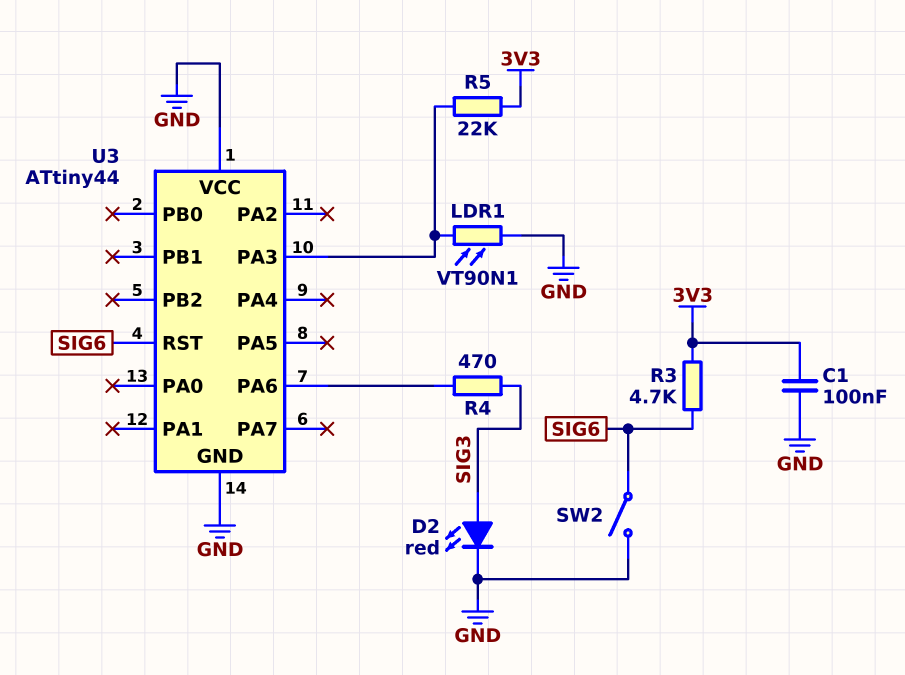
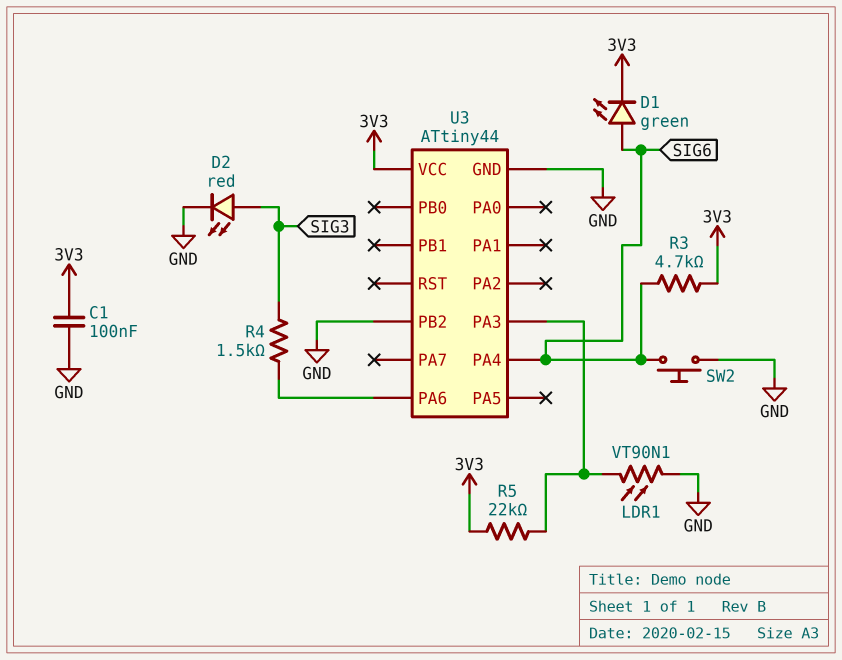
D1: none -> LED green (A SIG6, K 3V3)
R4: 470 (SIG3, U3/PA6) -> 1.5k (SIG3, U3/PA6)
SW2: switch (GND, SIG6) -> button (GND, SIG6)
U3 pin PA4: none -> SIG6
U3 pin PB2: none -> GND
U3 pin RST: SIG6 -> none
U3 pin VCC: GND -> 3V3

